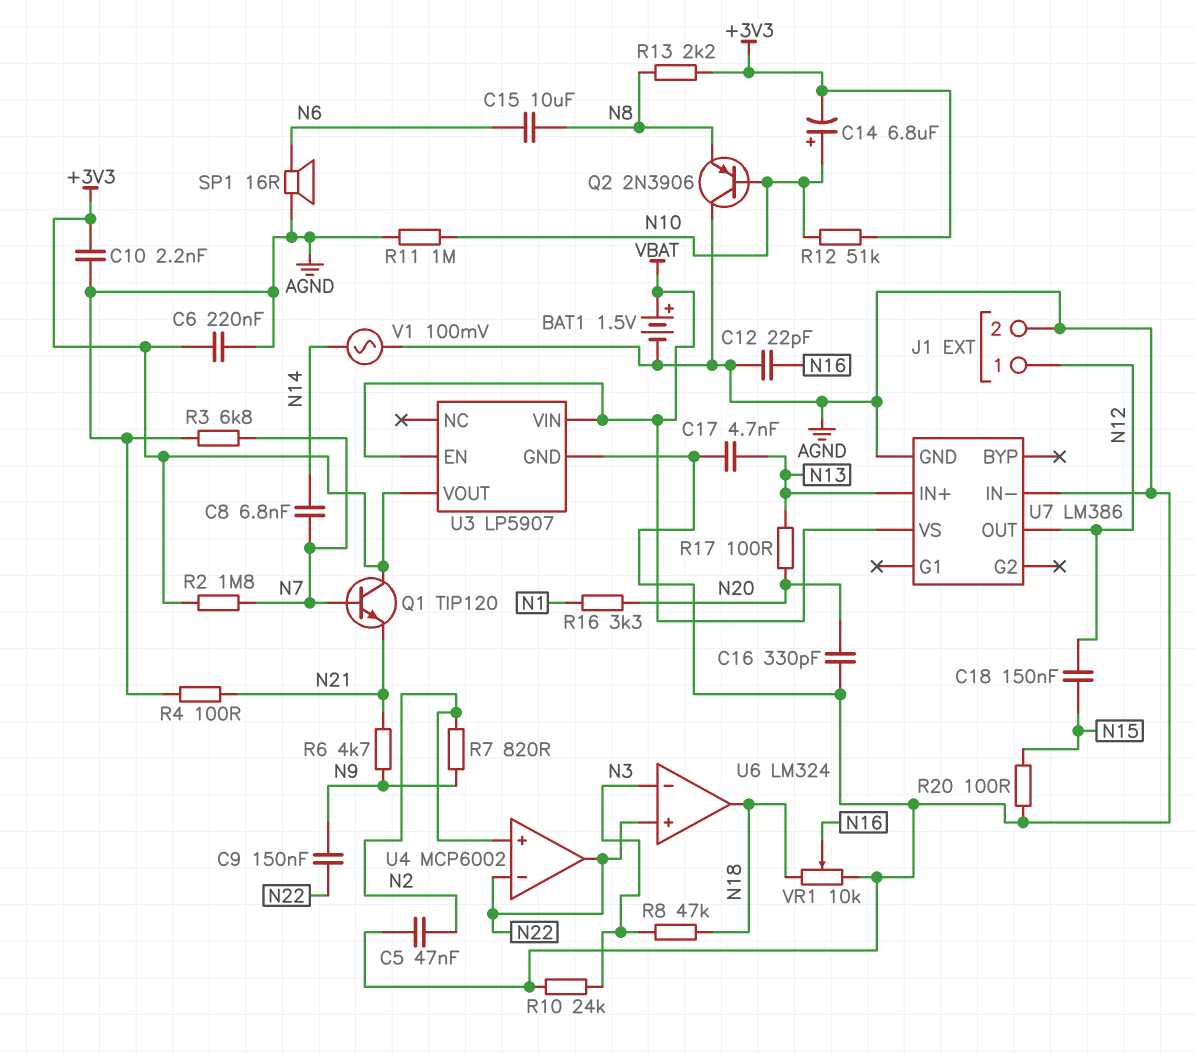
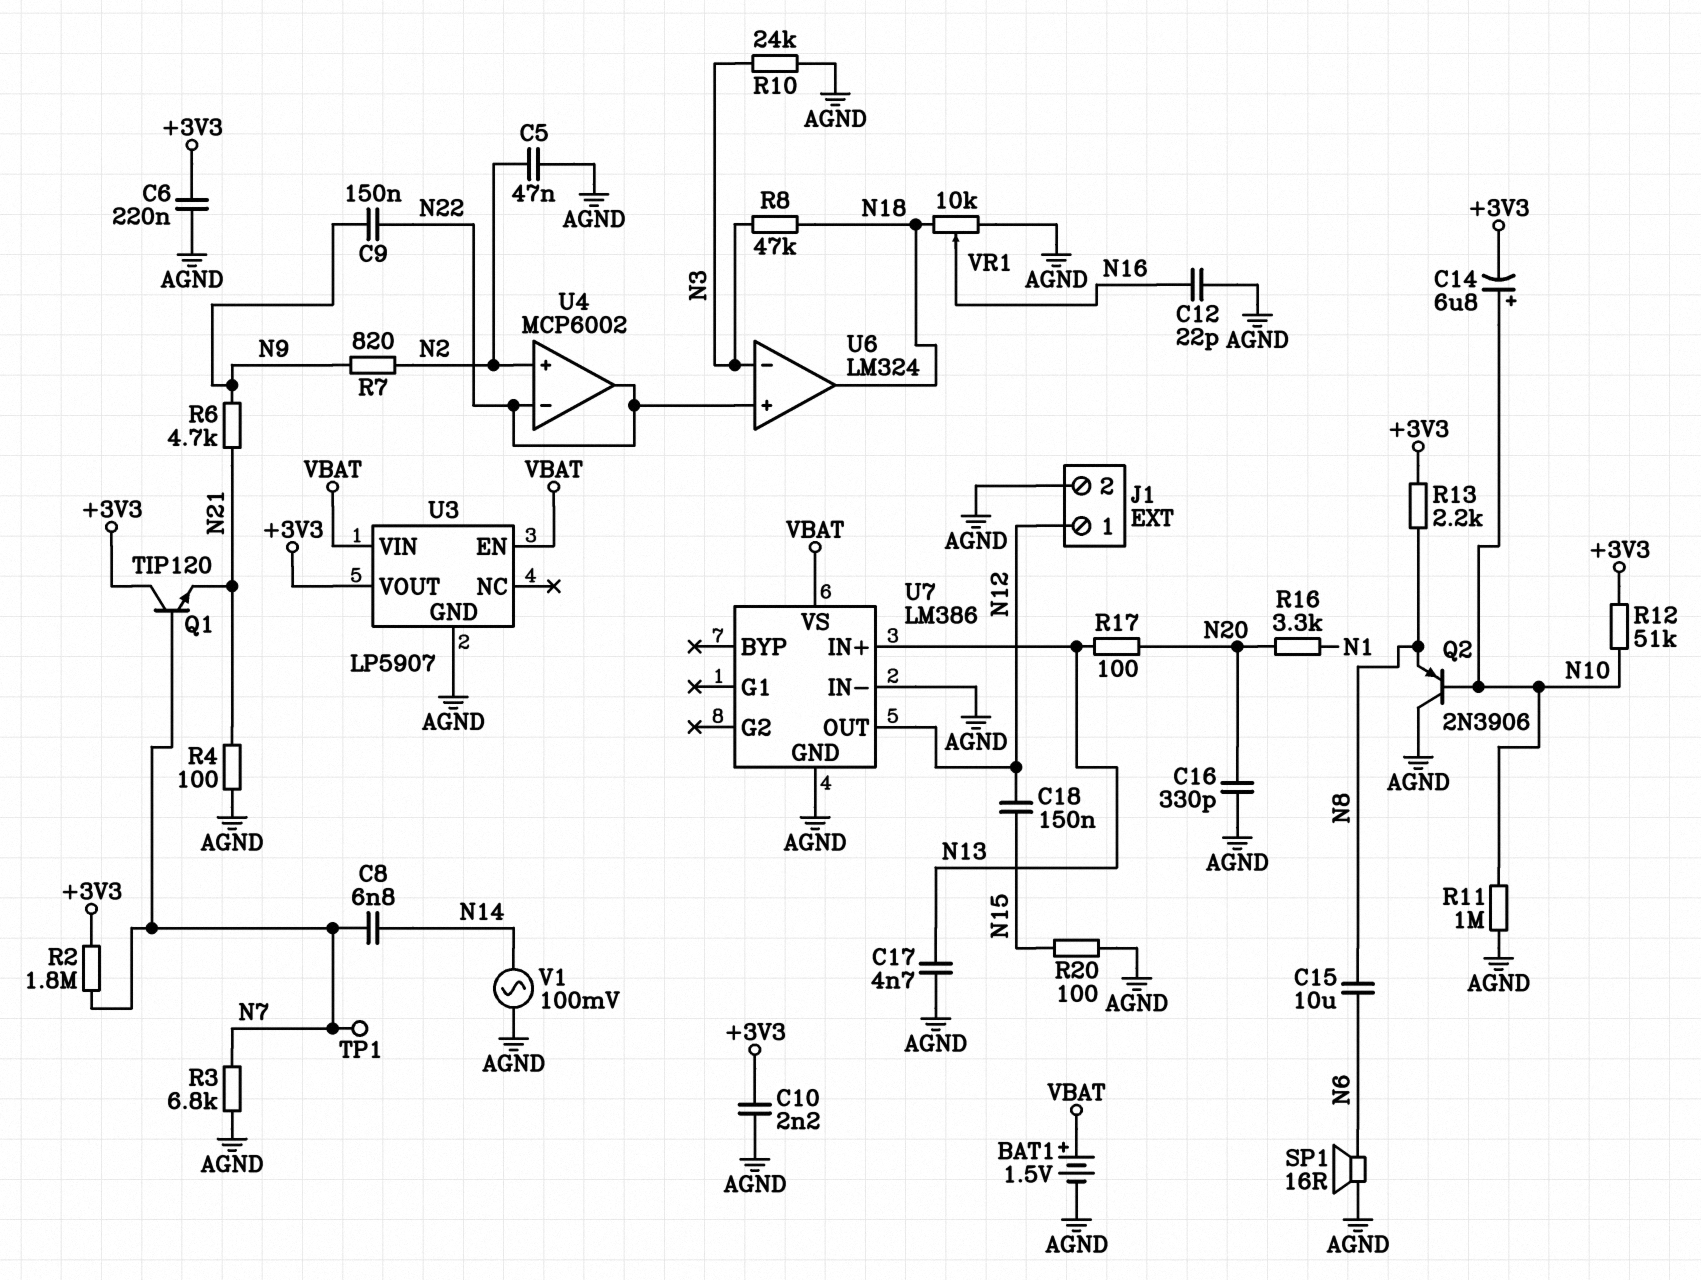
TP1: none -> test point (N7)

